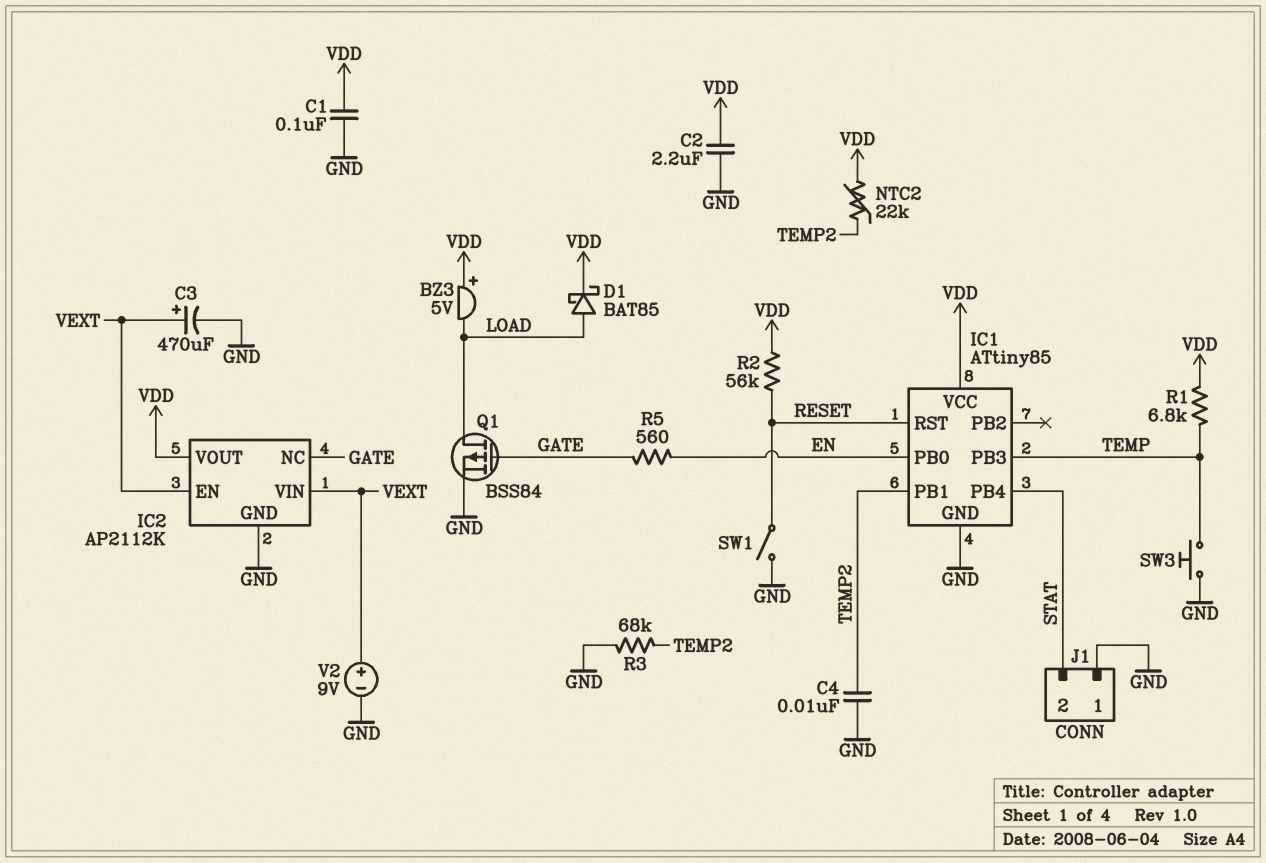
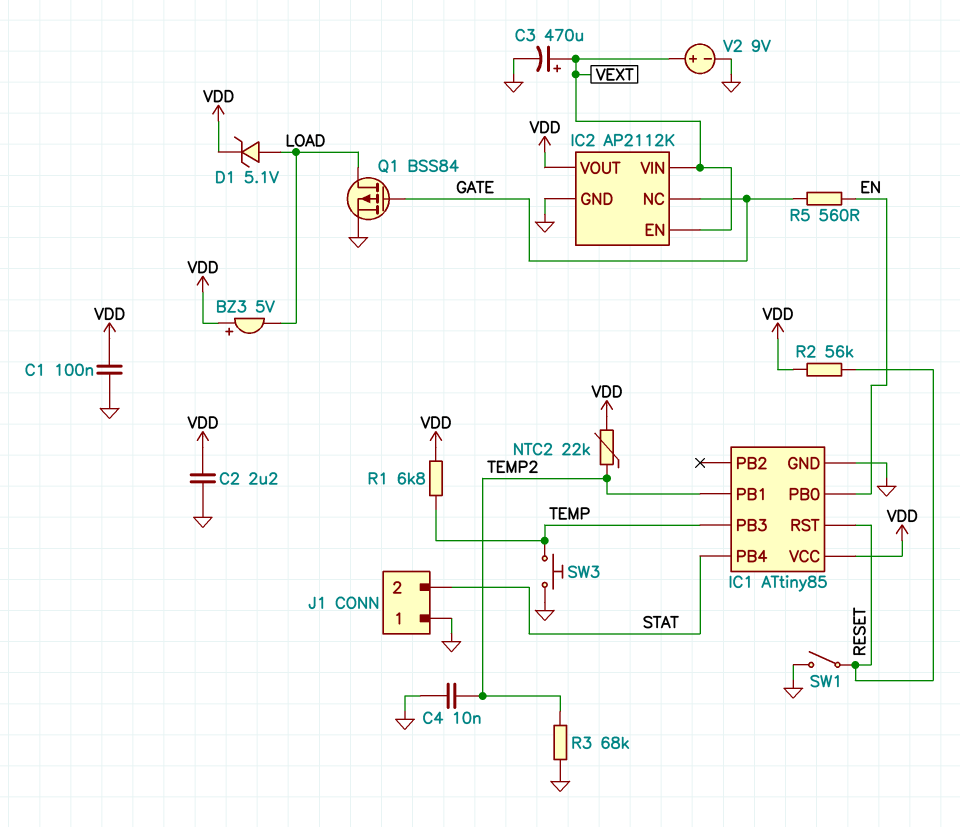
D1: schottky BAT85 (A LOAD, K VDD) -> zener 5.1V (A LOAD, K VDD)

